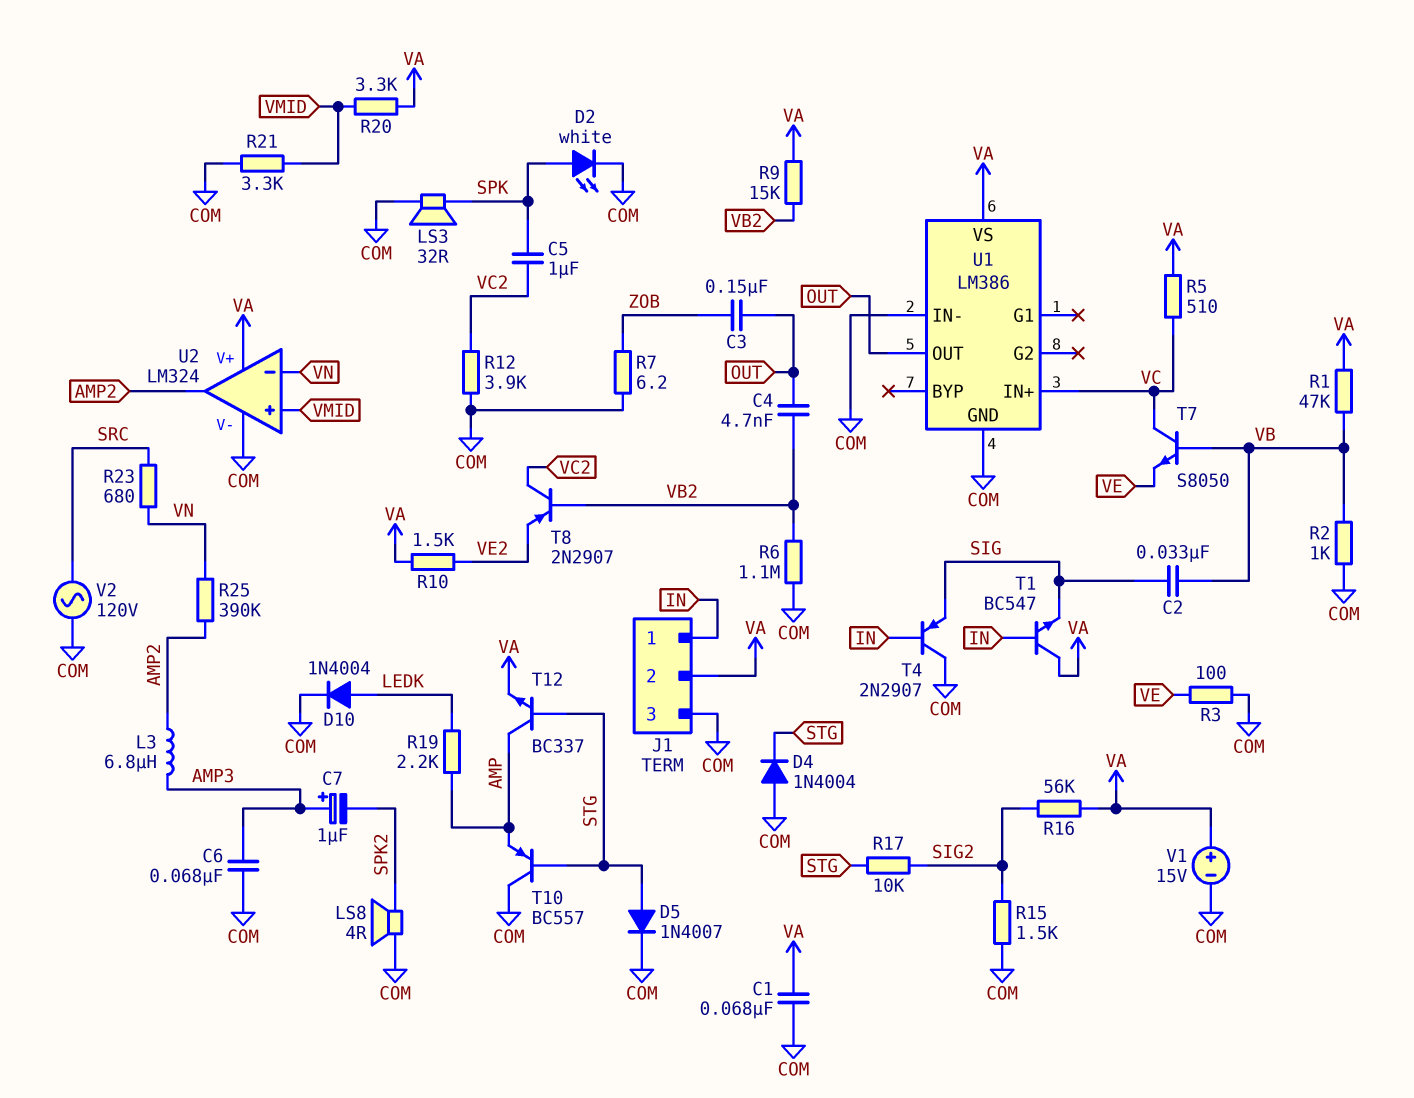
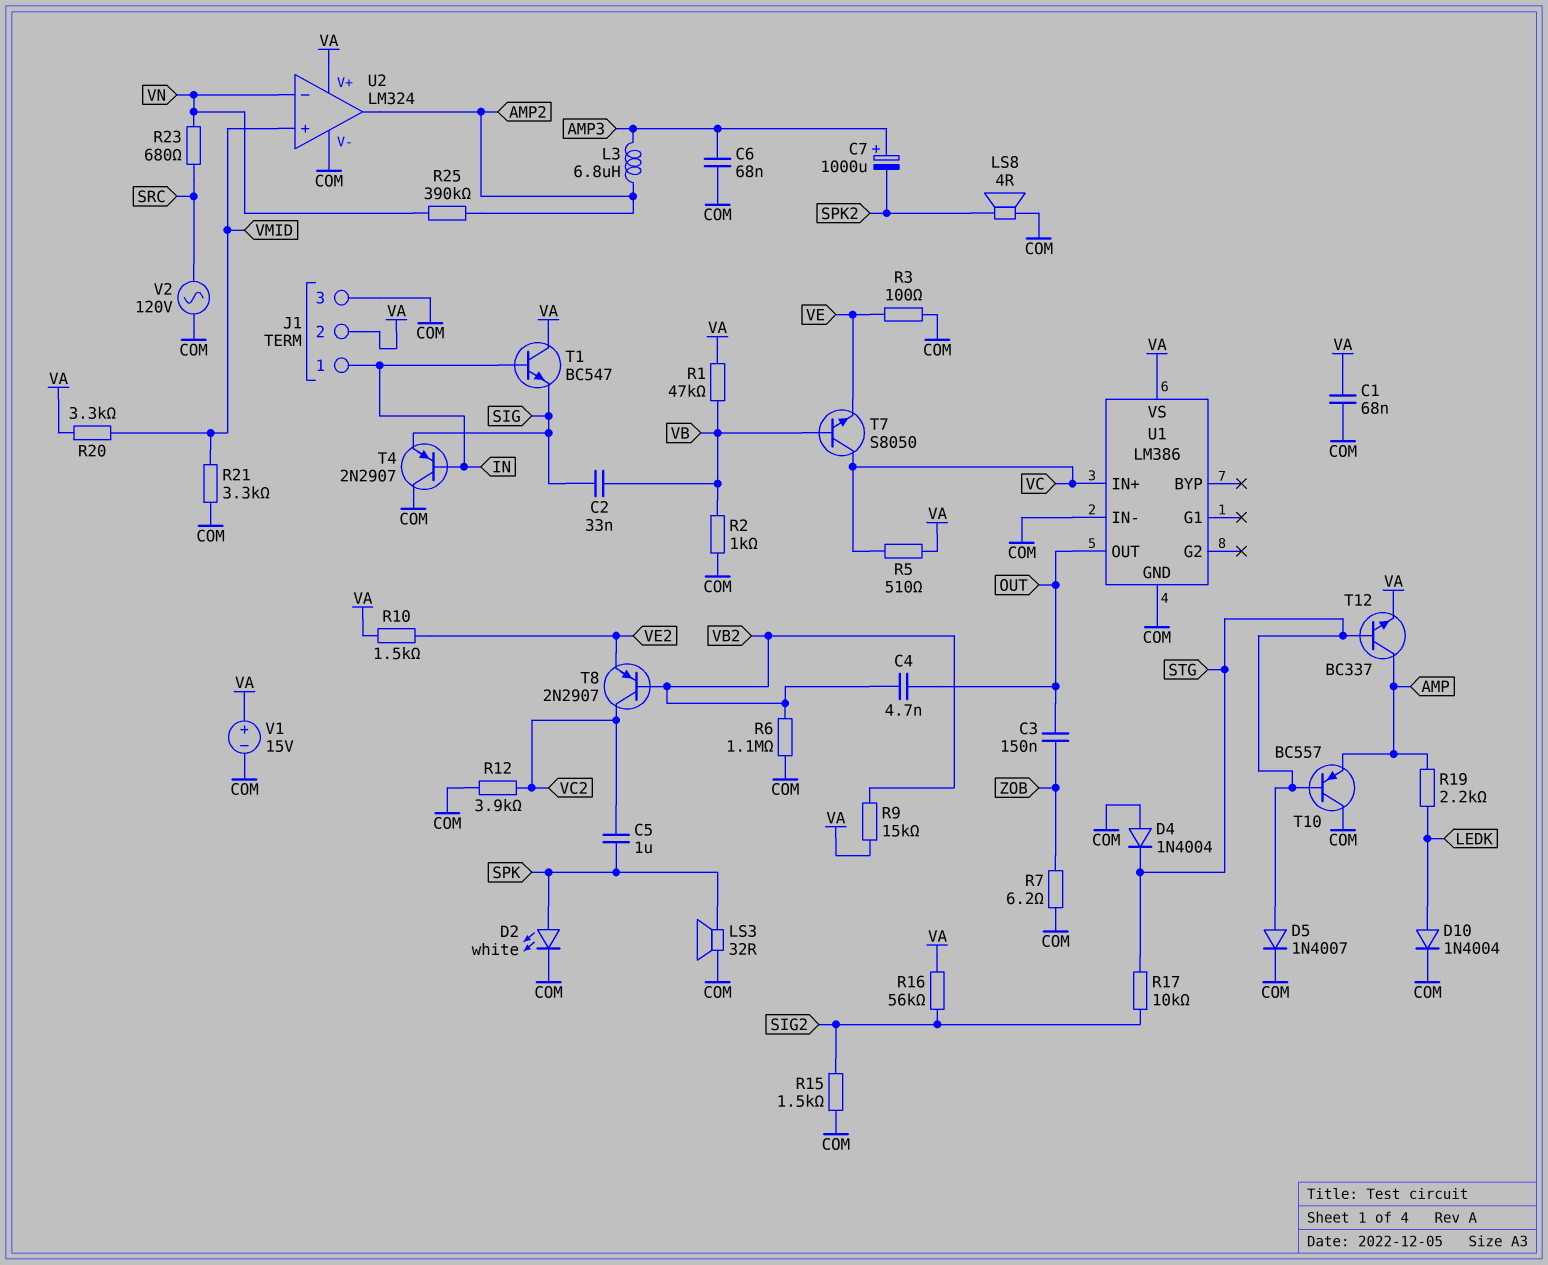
C7: 1uF (plus AMP3, minus SPK2) -> 1000uF (plus AMP3, minus SPK2)

